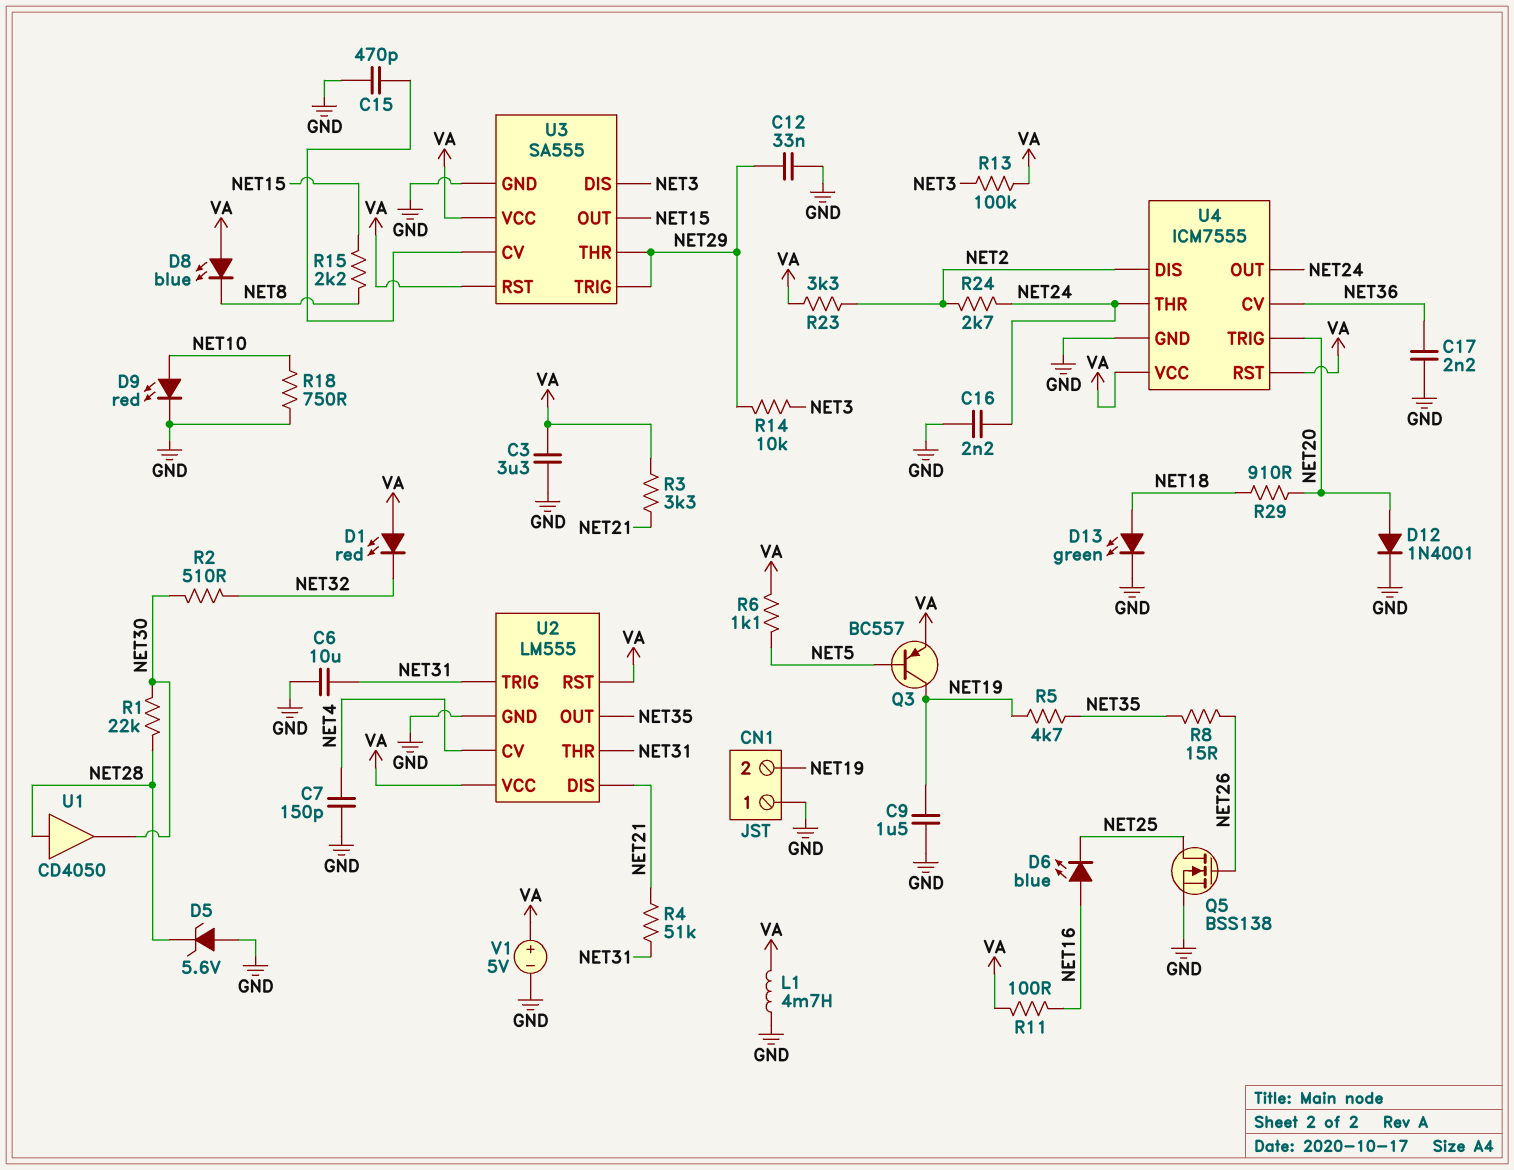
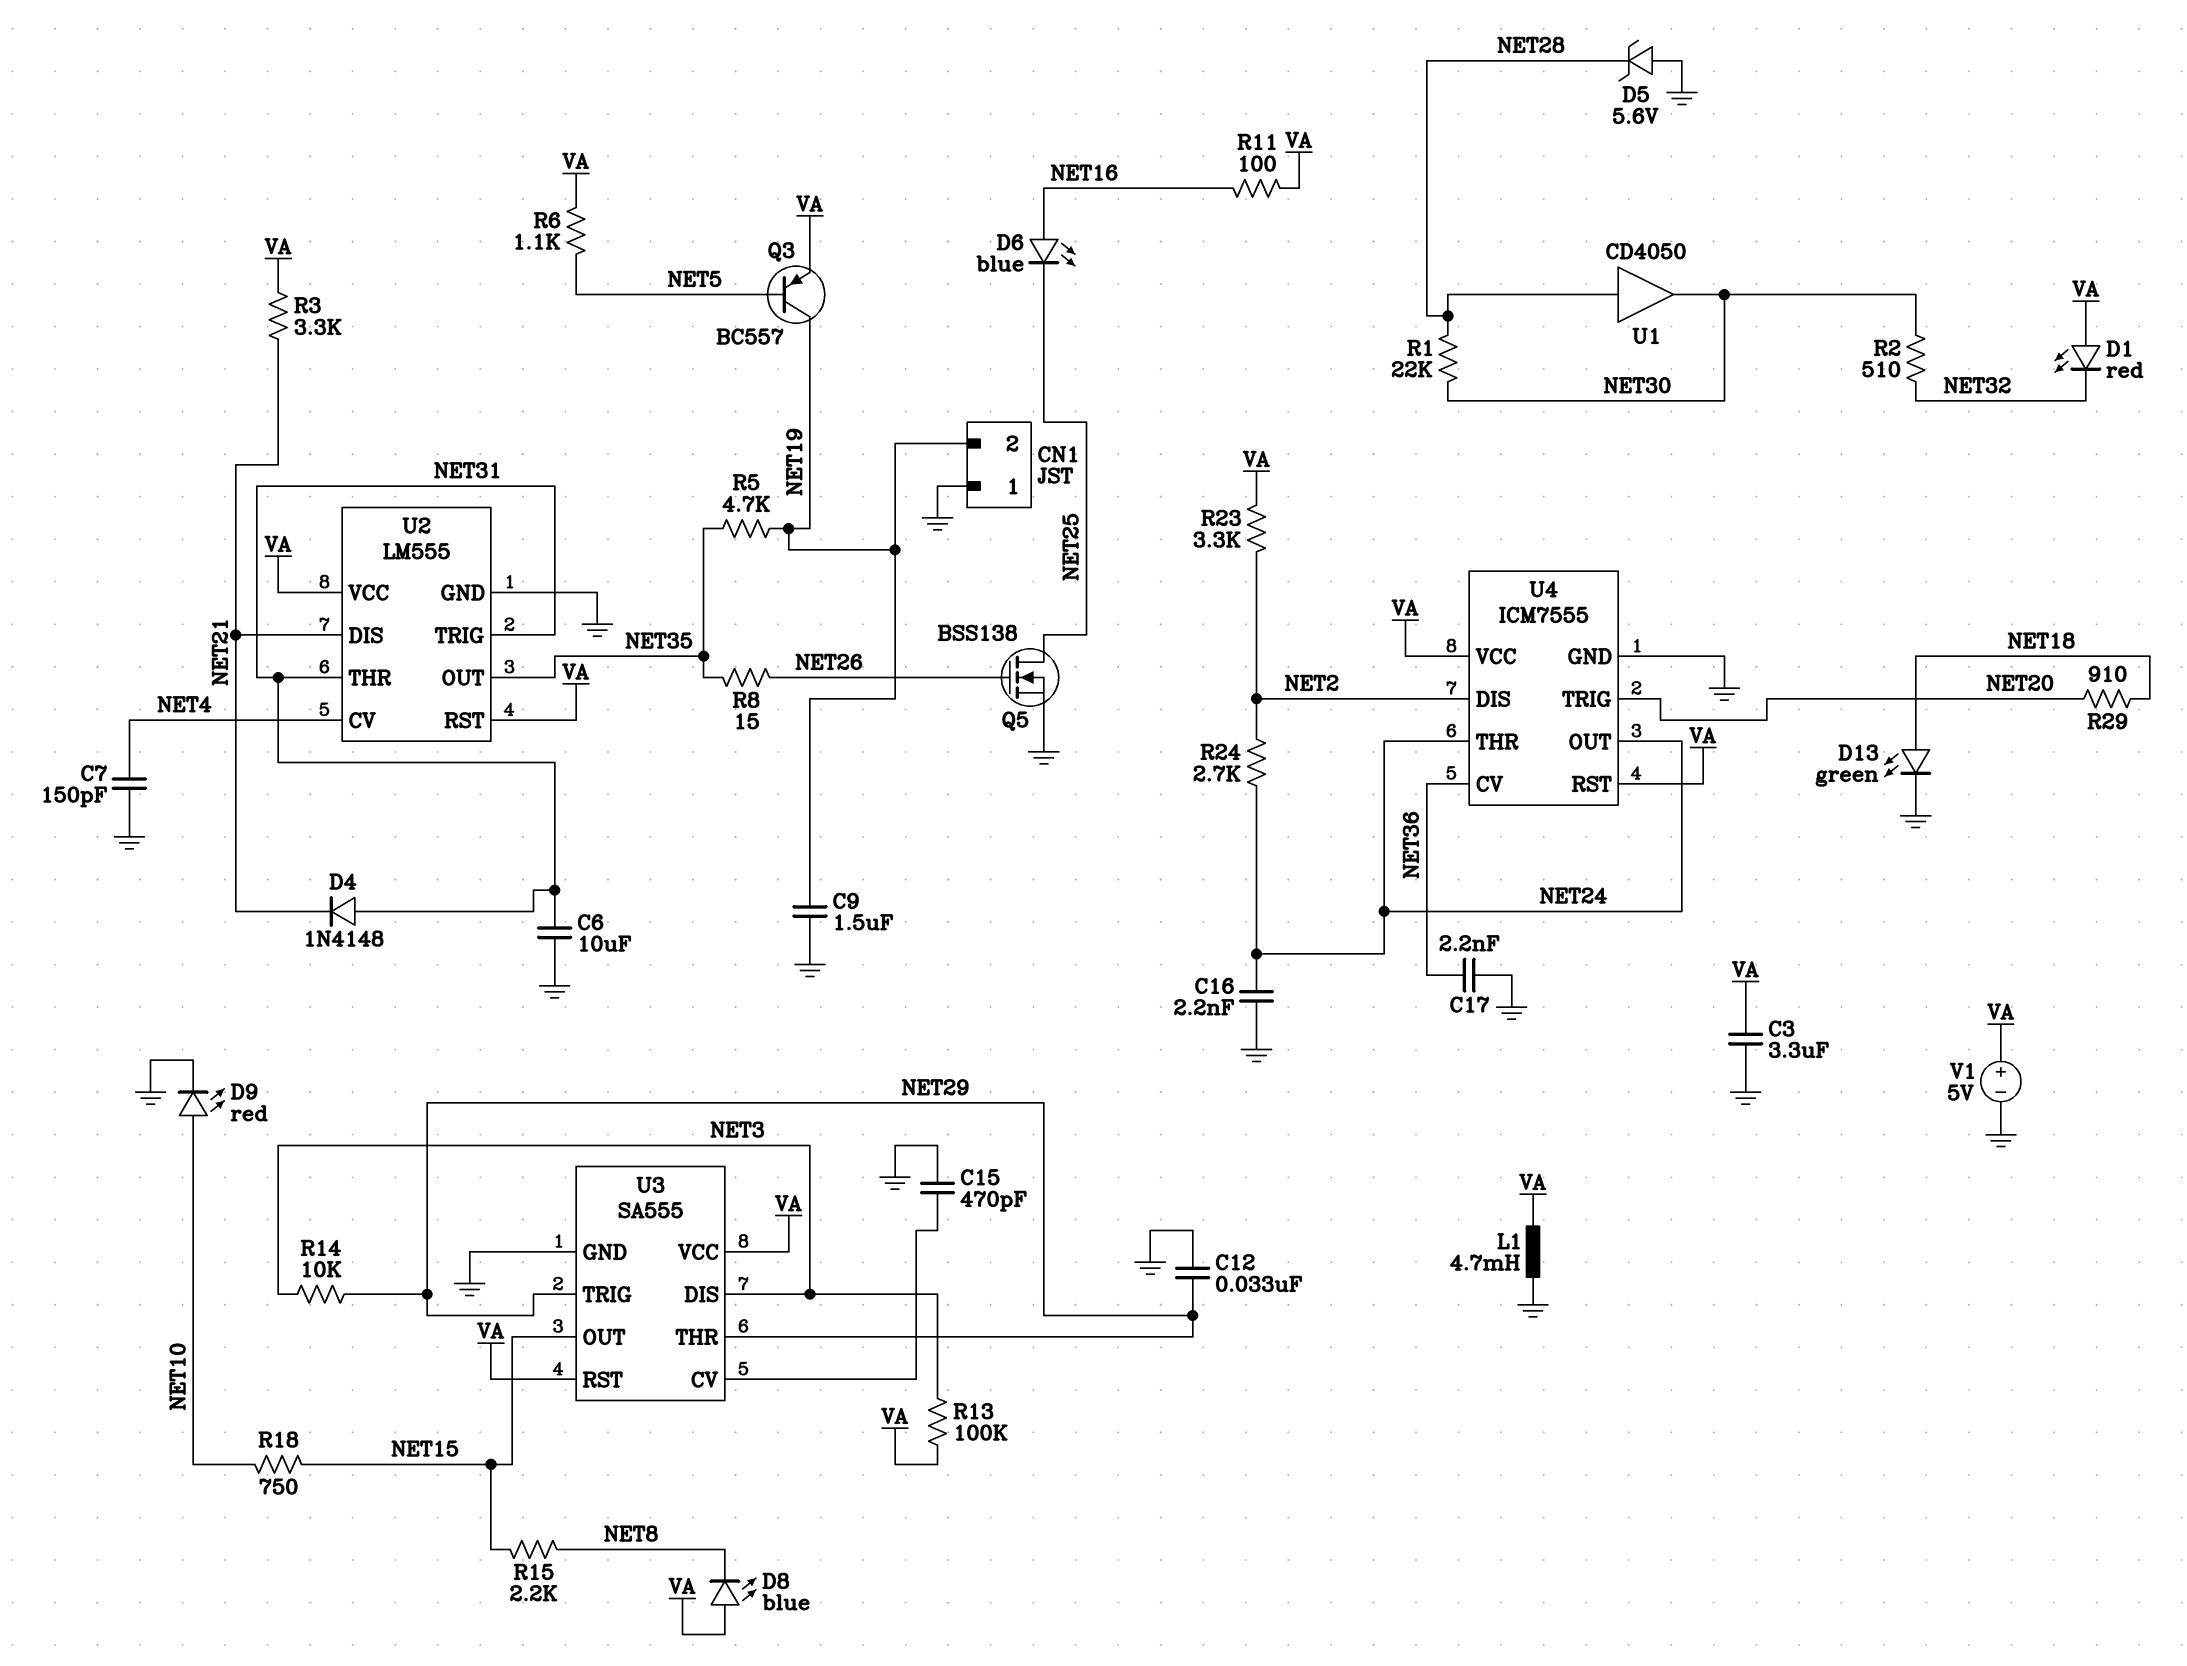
D4: none -> diode 1N4148 (A NET31, K NET21)
D12: diode 1N4001 (A NET20, K GND) -> none
R4: 51k (NET21, NET31) -> none
R18: 750 (GND, NET10) -> 750 (NET10, NET15)

